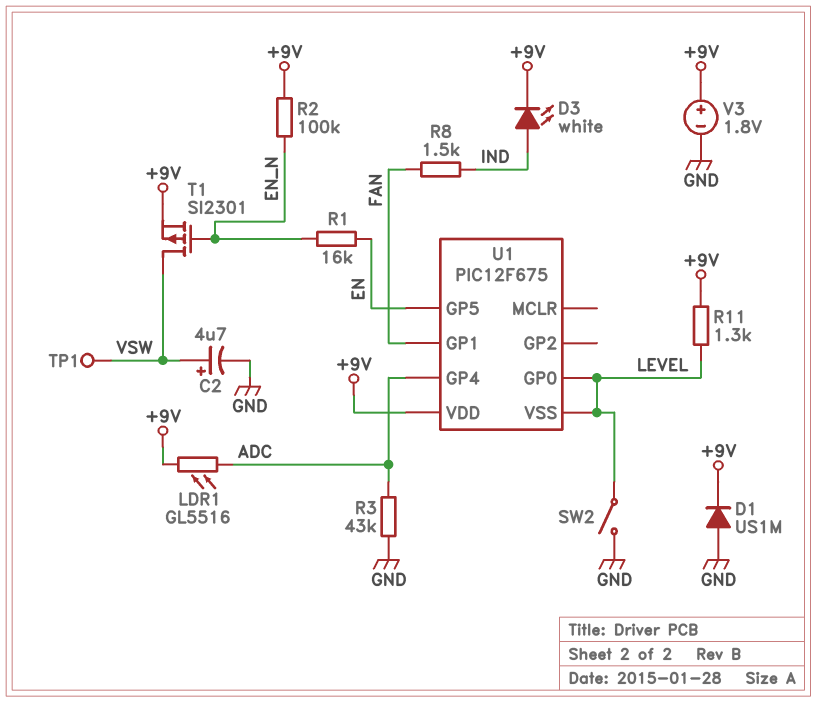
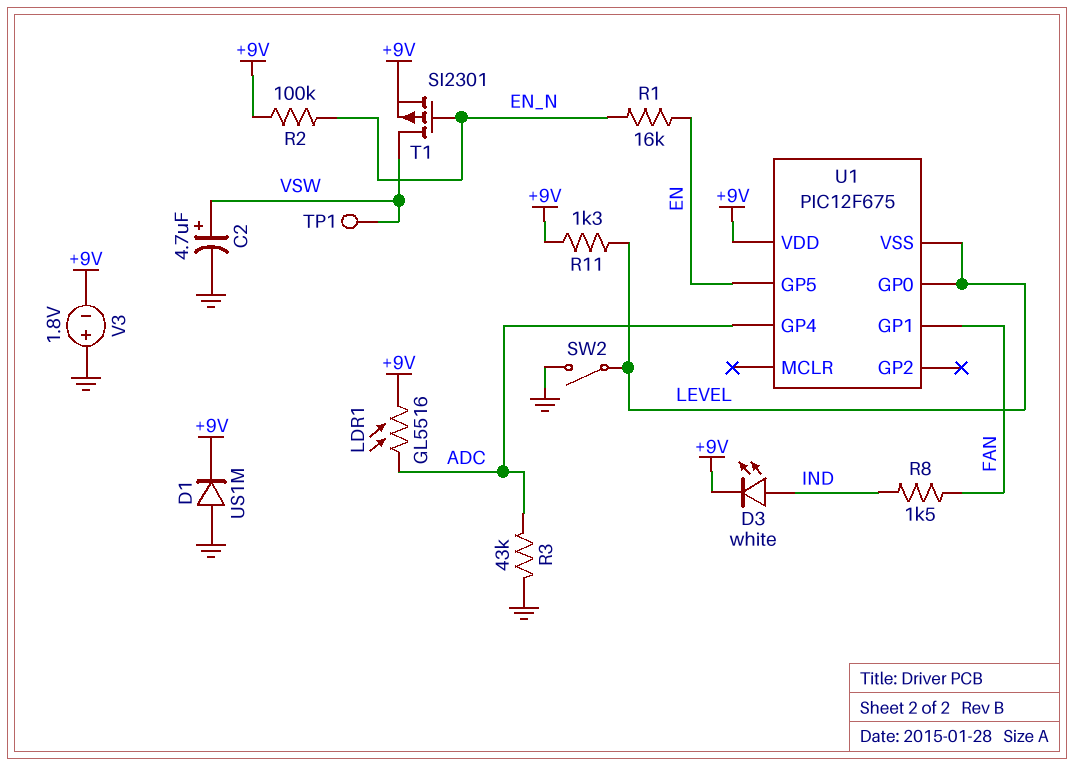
V3: 1.8V (plus +9V, minus GND) -> 1.8V (plus GND, minus +9V)

